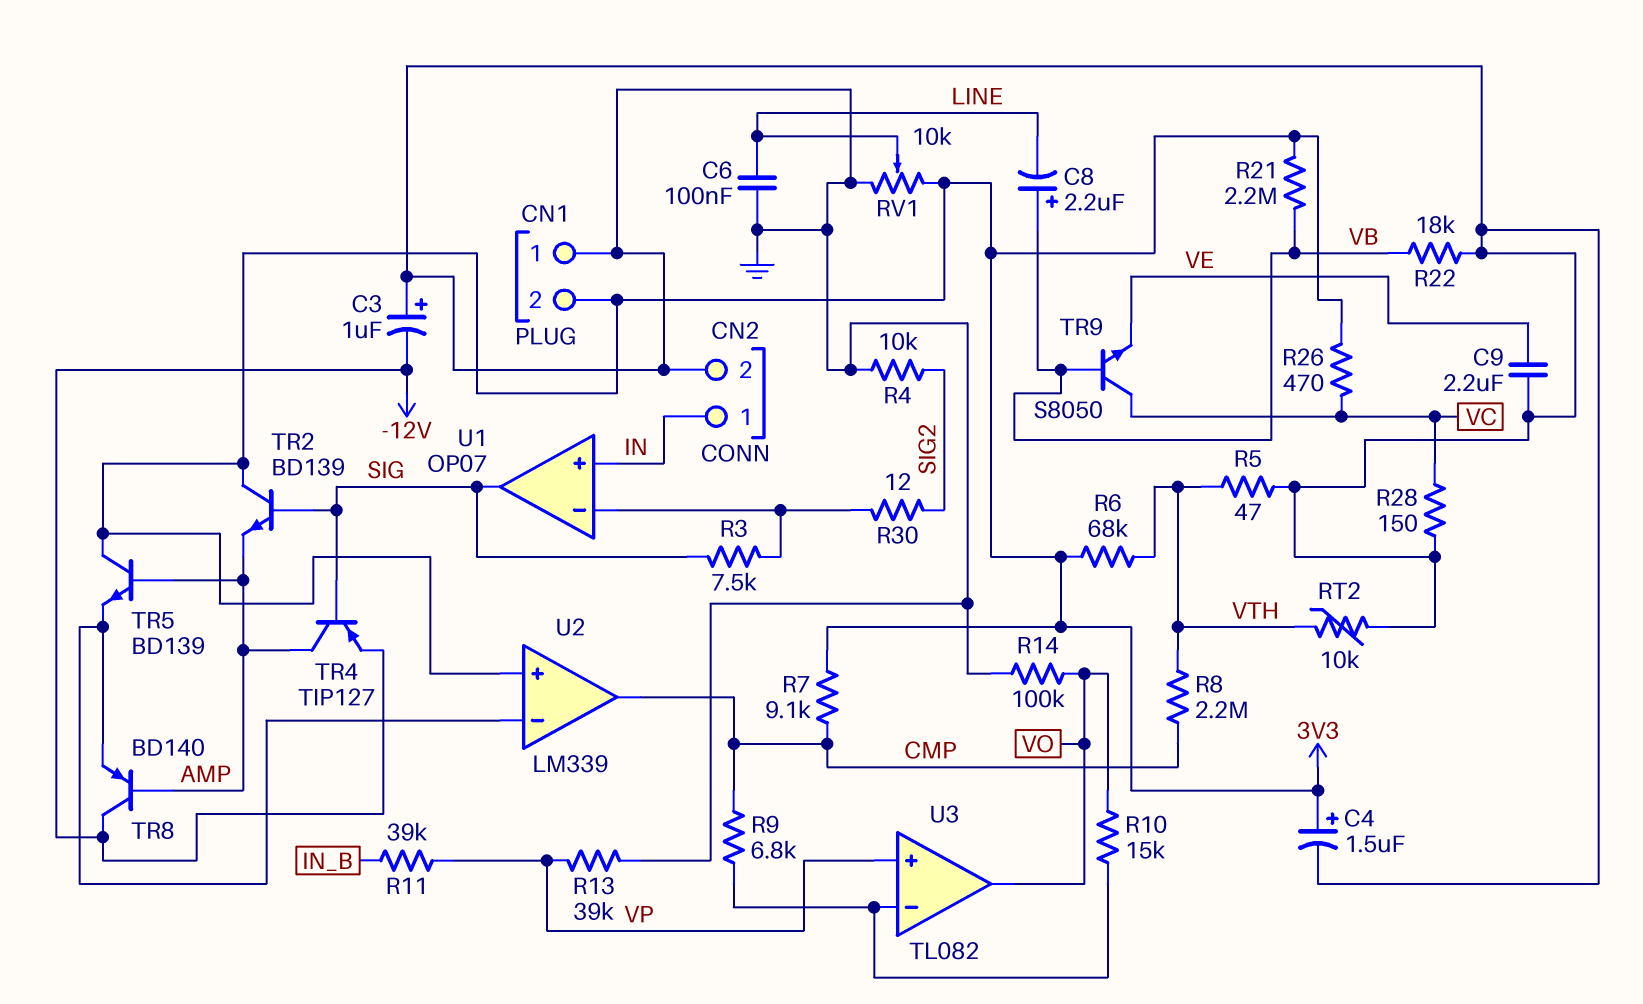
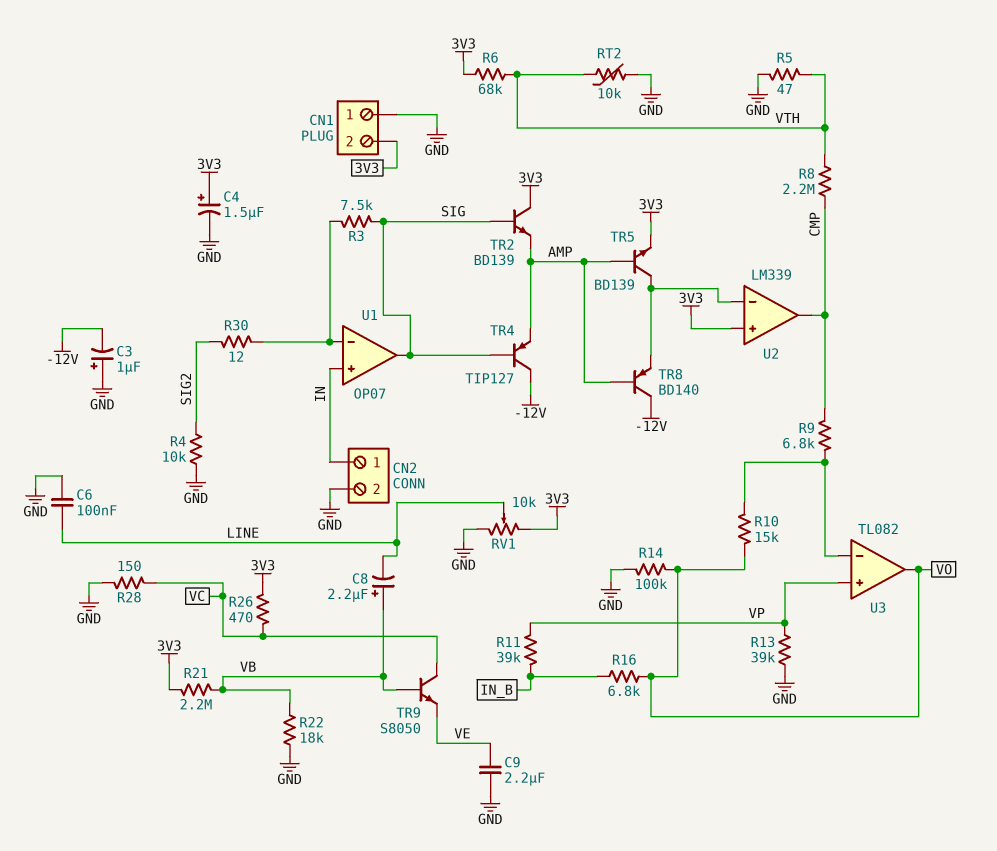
R7: 9.1k (3V3, CMP) -> none
R16: none -> 6.8k (IN_B, VO)
TR4: PNP TIP127 (B SIG, C AMP, E -12V) -> PNP TIP127 (B SIG, C -12V, E AMP)
TR5: NPN BD139 (B AMP, C 3V3, E U2/in-) -> NPN BD139 (B AMP, C U2/in-, E 3V3)

